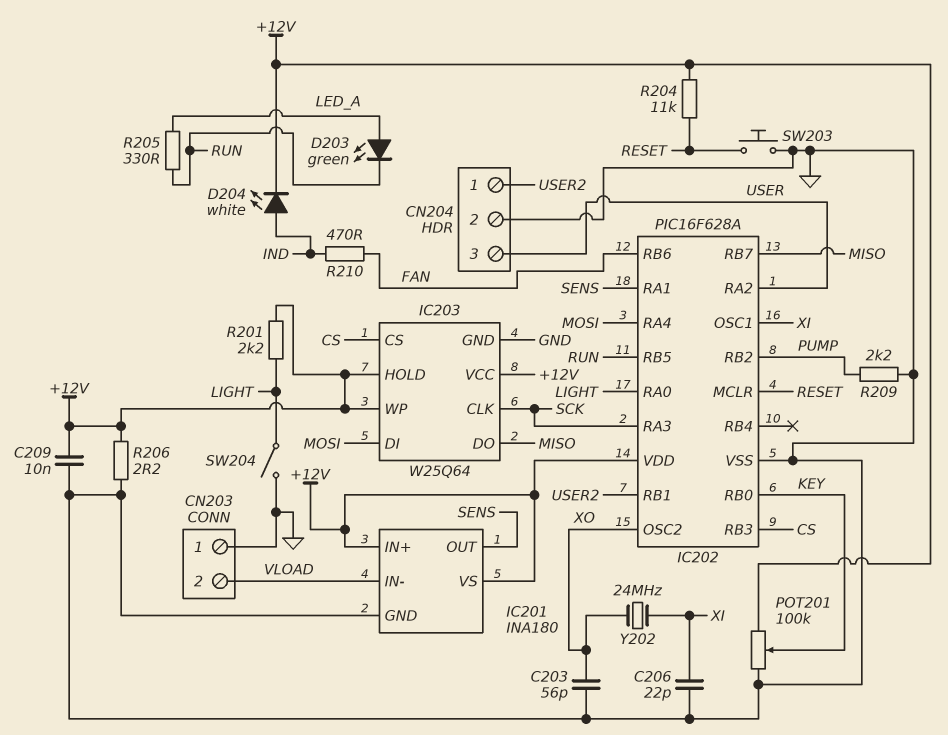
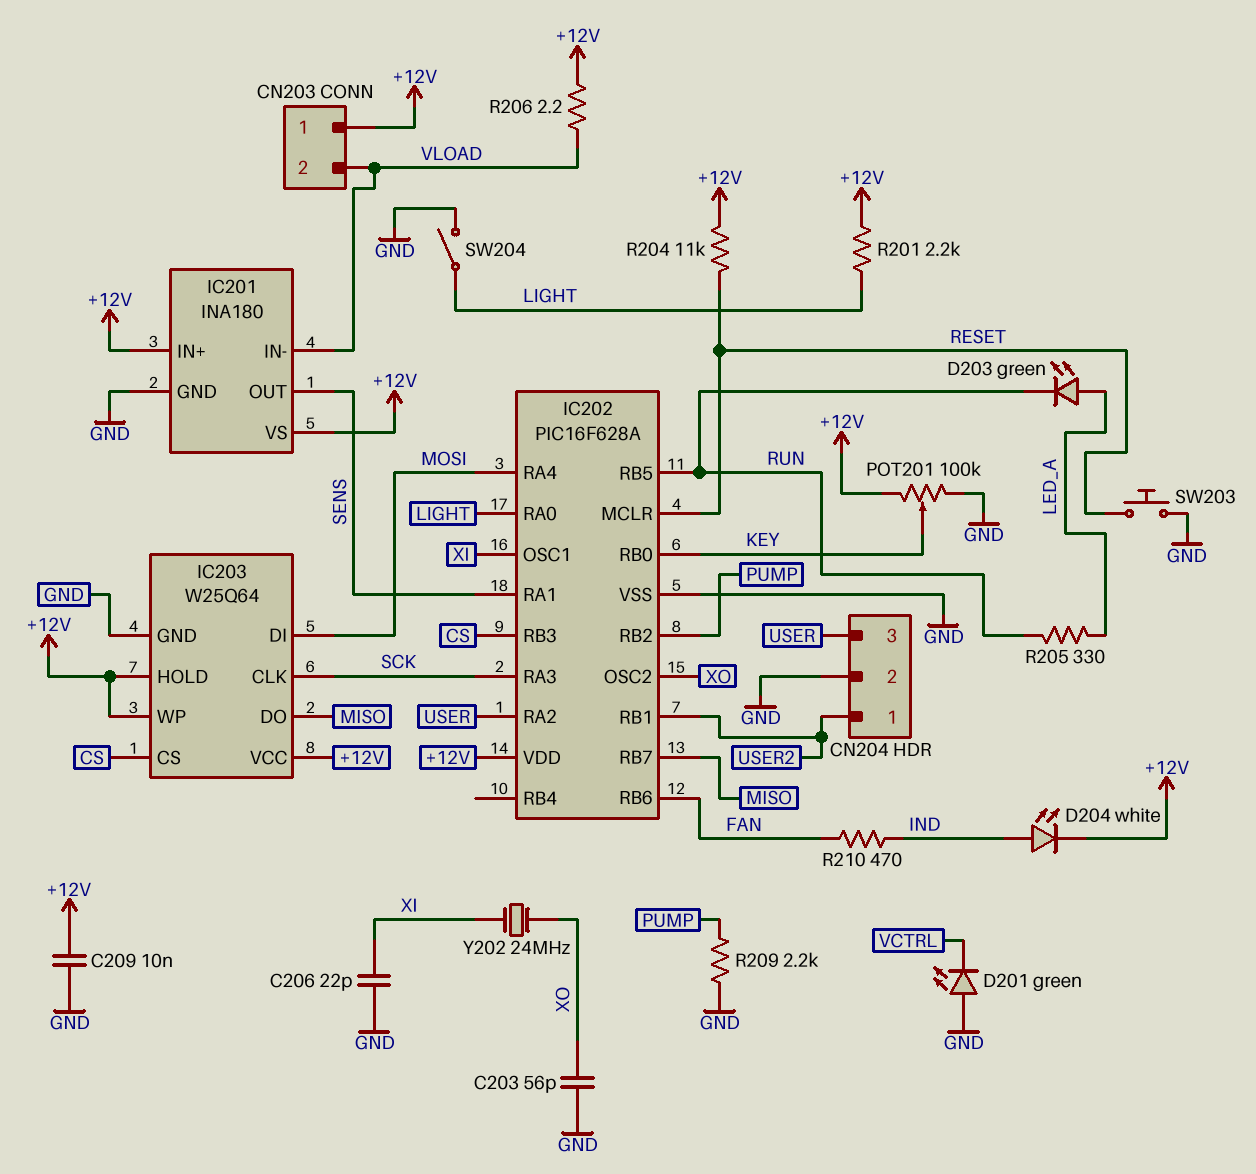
CN203 pin 1: GND -> +12V
D201: none -> LED green (A GND, K VCTRL)
R206: 2.2 (+12V, GND) -> 2.2 (+12V, VLOAD)

